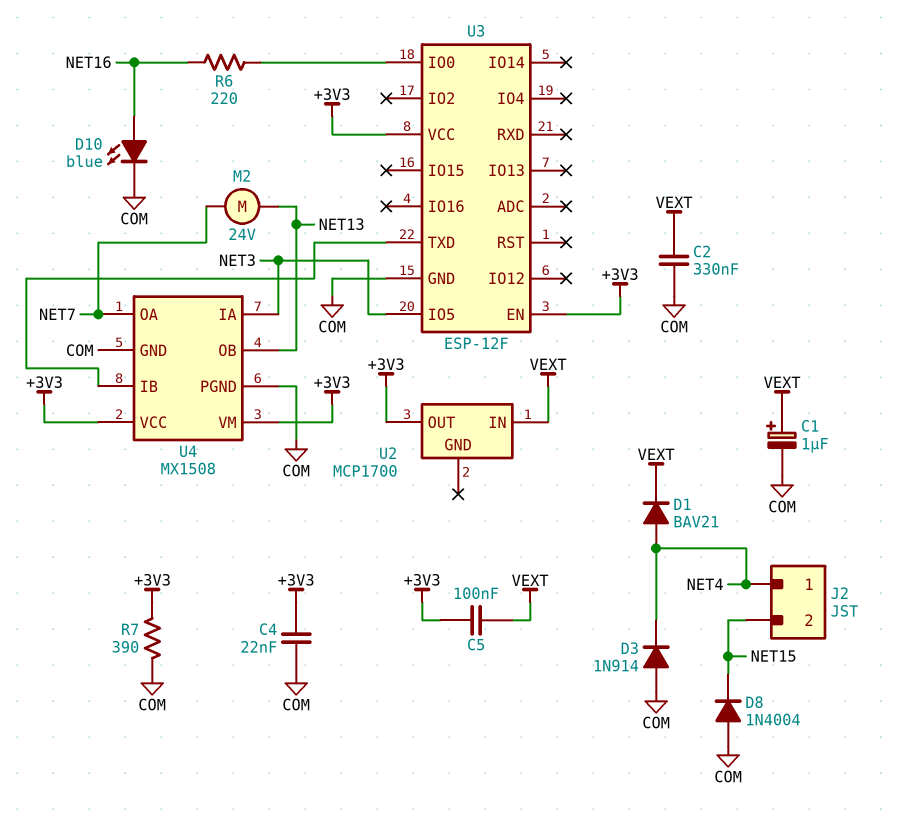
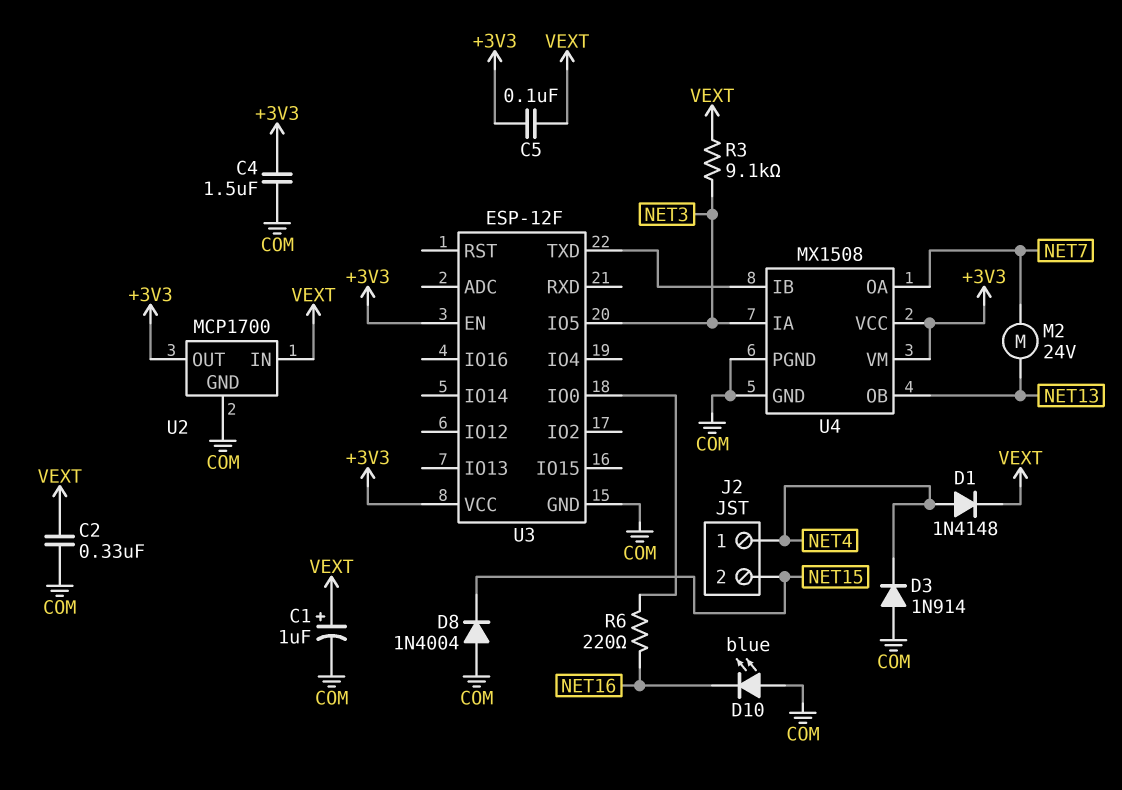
C4: 22nF (+3V3, COM) -> 1.5uF (+3V3, COM)
D1: diode BAV21 (A NET4, K VEXT) -> diode 1N4148 (A NET4, K VEXT)
D10: LED blue (A NET16, K COM) -> LED blue (A COM, K NET16)
R3: none -> 9.1k (NET3, VEXT)
R7: 390 (+3V3, COM) -> none
U2 pin GND: none -> COM

